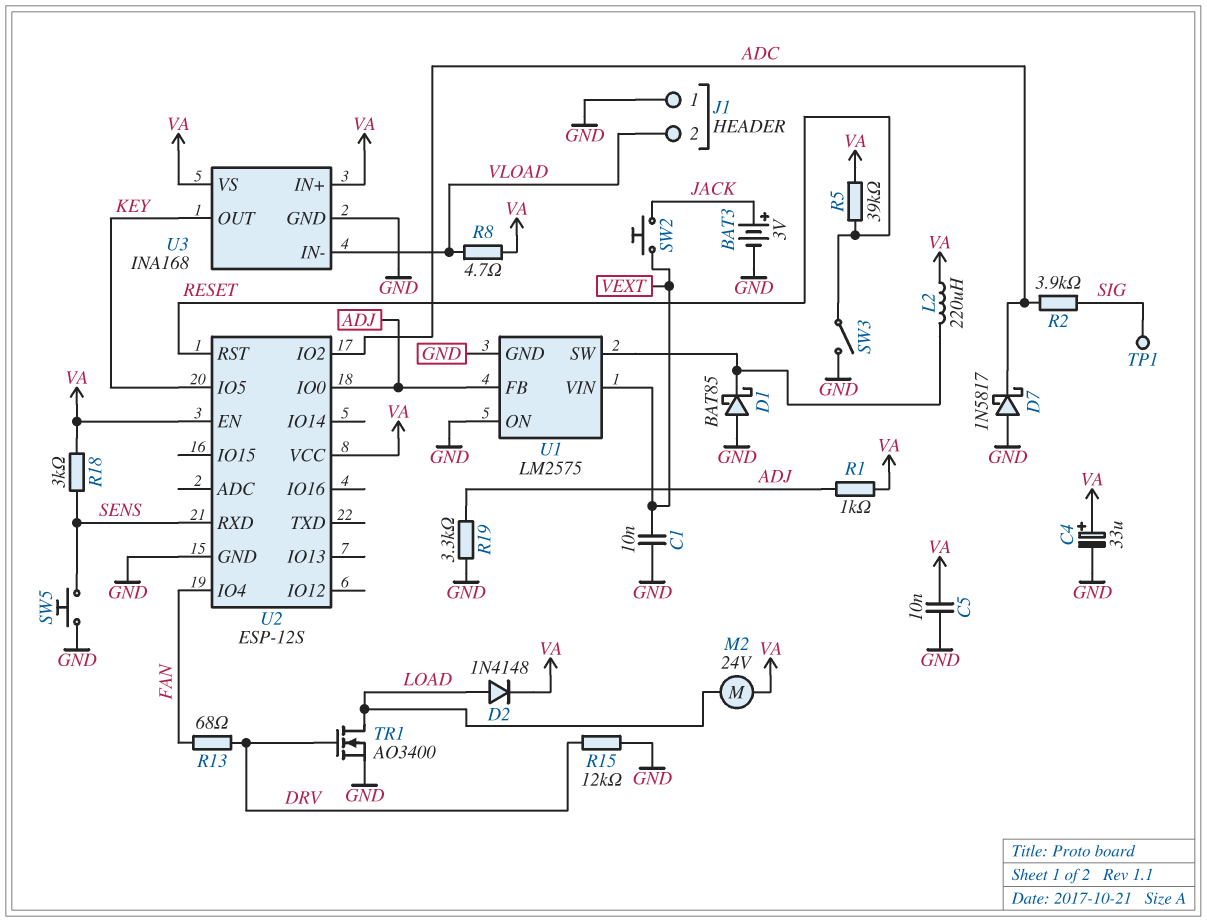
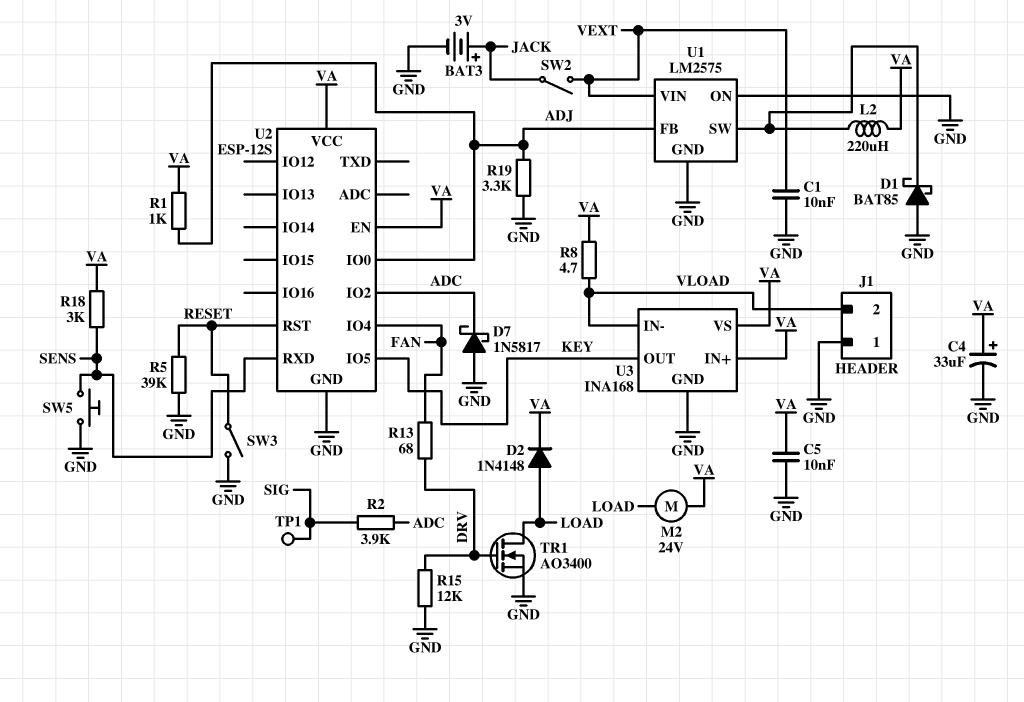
R5: 39k (RESET, VA) -> 39k (GND, RESET)
SW2: button (JACK, VEXT) -> switch (JACK, VEXT)

